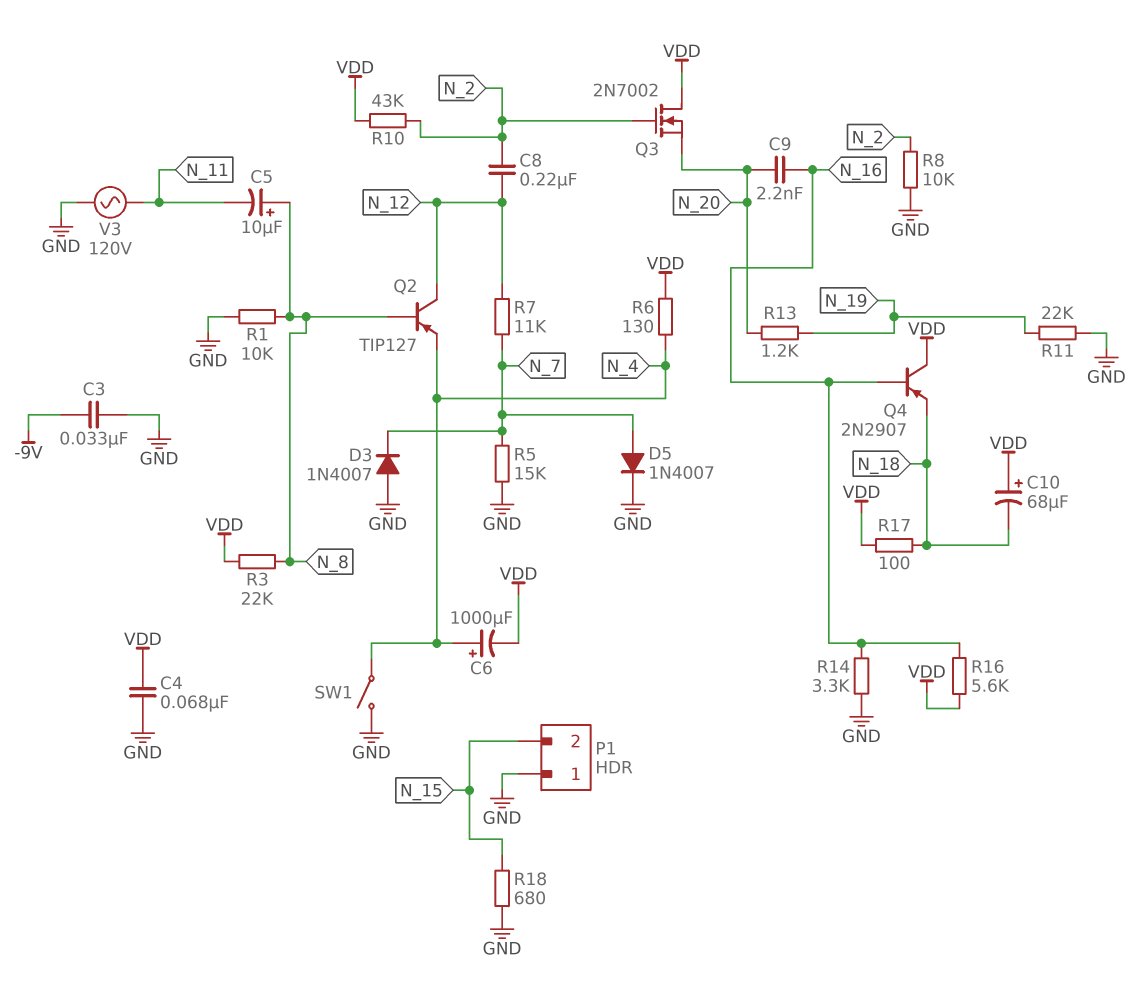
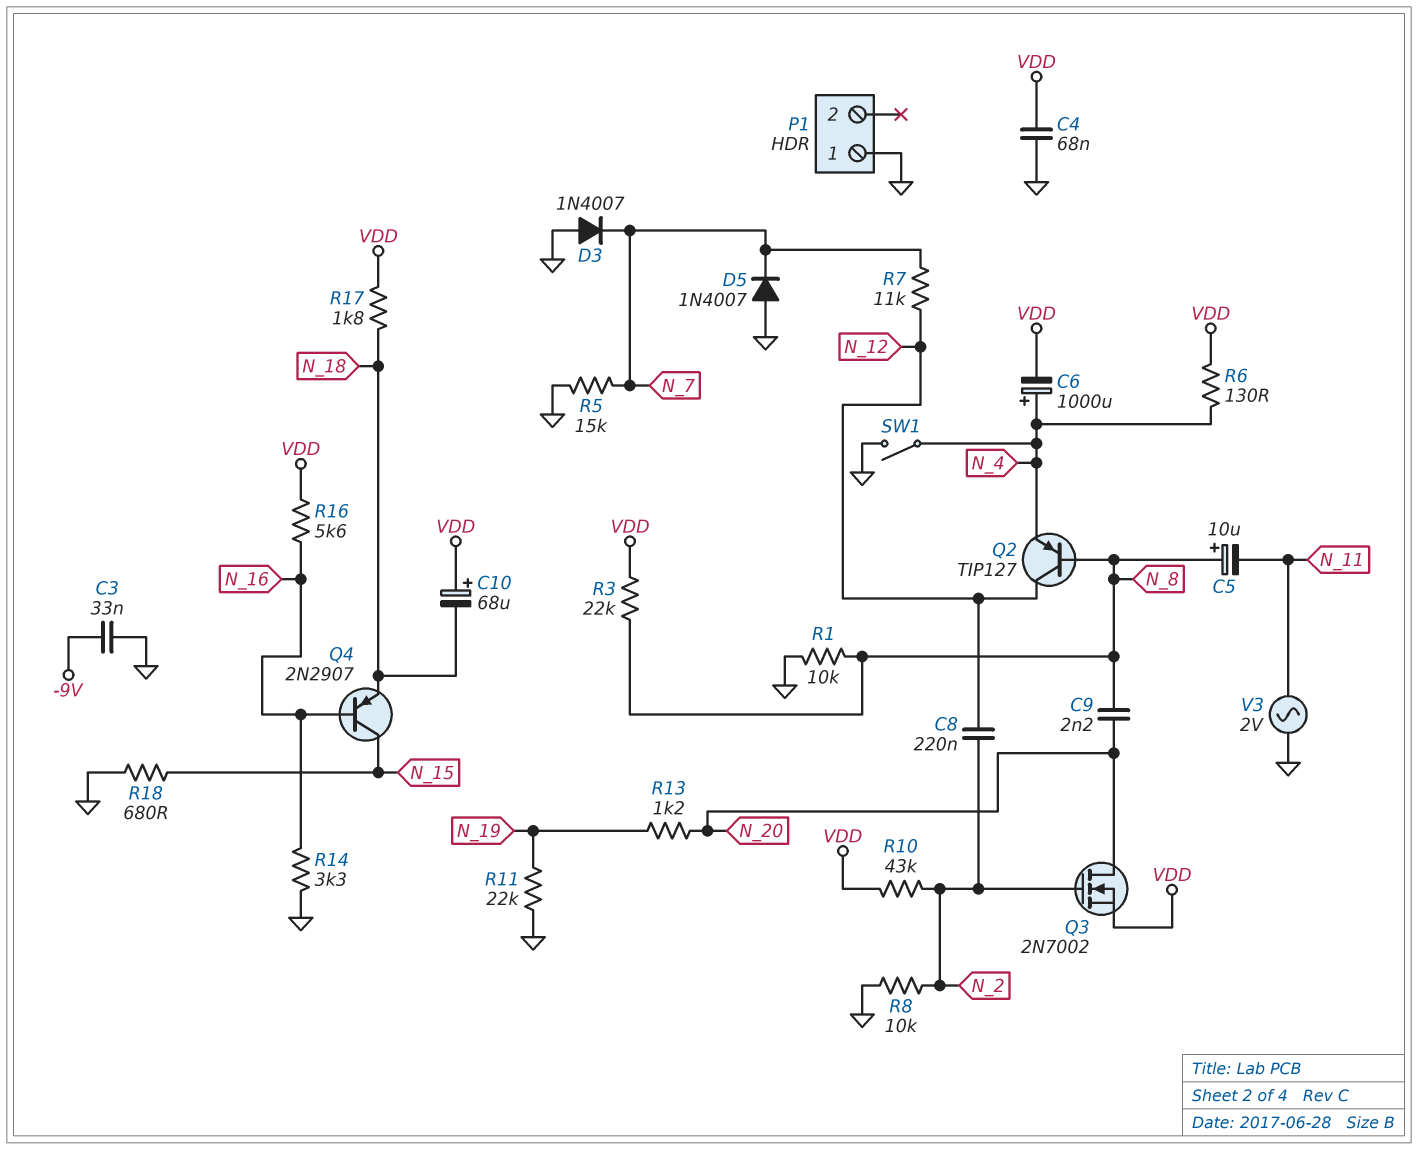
C9: 2.2nF (N_16, N_20) -> 2.2nF (N_8, N_20)
D5: diode 1N4007 (A N_7, K GND) -> diode 1N4007 (A GND, K N_7)
P1 pin 2: N_15 -> none
Q3: NMOS 2N7002 (G N_2, D VDD, S N_20) -> NMOS 2N7002 (G N_2, D N_20, S VDD)
Q4: PNP 2N2907 (B N_16, C VDD, E N_18) -> PNP 2N2907 (B N_16, C N_15, E N_18)
R17: 100 (N_18, VDD) -> 1.8k (N_18, VDD)
V3: AC 120V (GND, N_11) -> AC 2V (GND, N_11)

